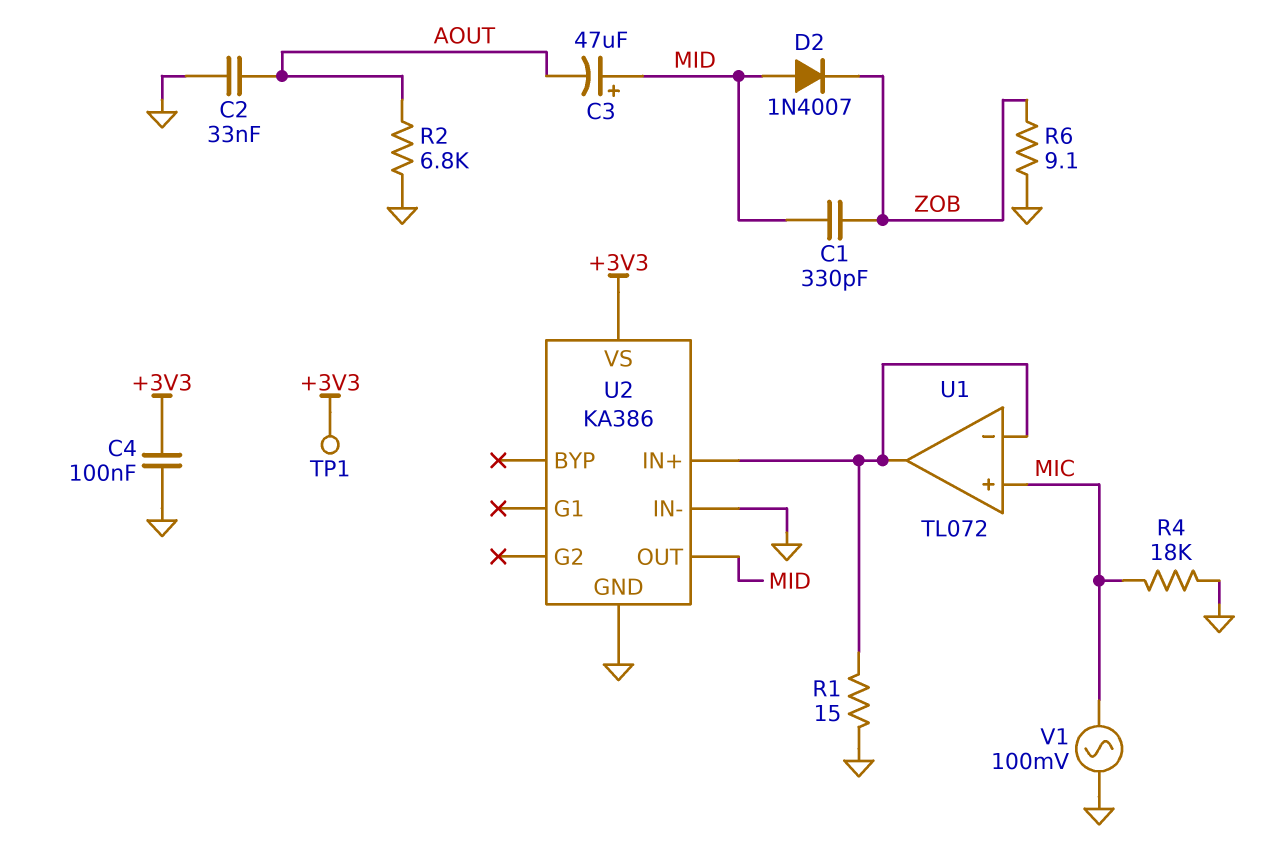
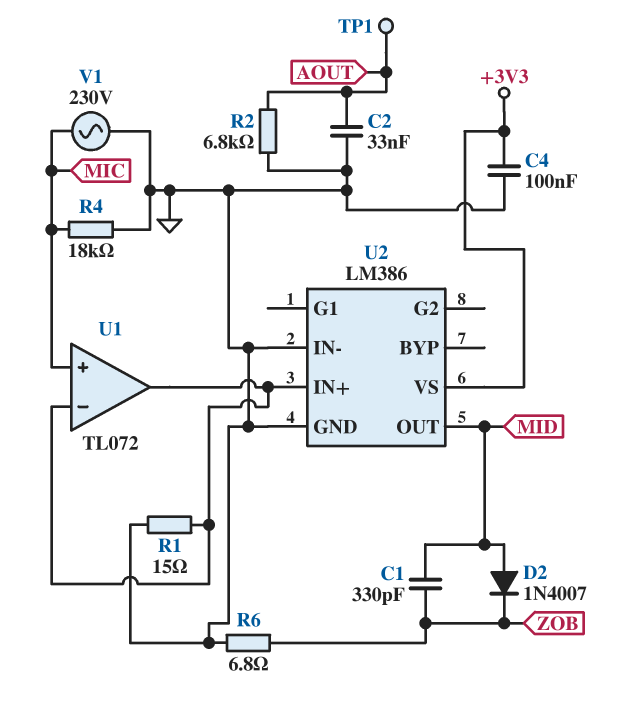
C3: 47uF (plus MID, minus AOUT) -> none
R6: 9.1 (GND, ZOB) -> 6.8 (GND, ZOB)
TP1: test point (+3V3) -> test point (AOUT)
U2: KA386 -> LM386
V1: AC 100mV (GND, MIC) -> AC 230V (GND, MIC)

